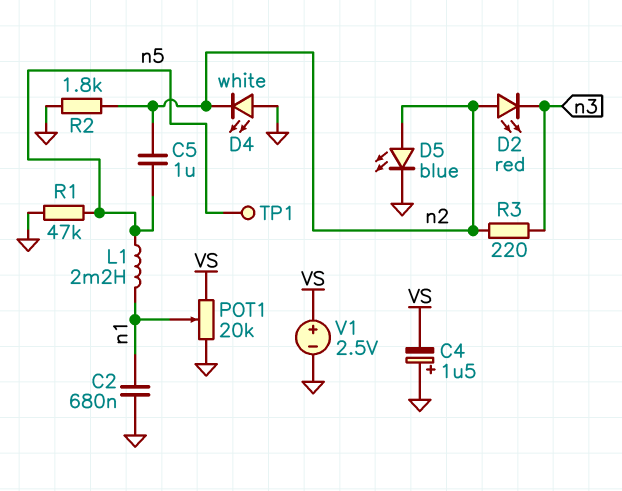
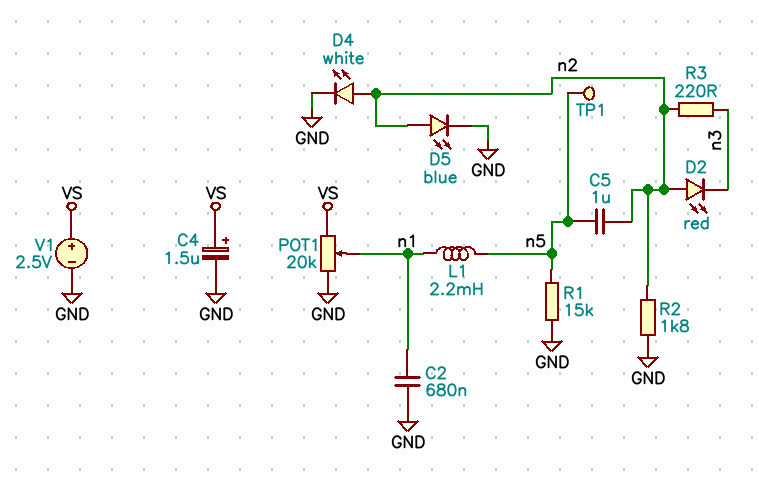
C4: 1.5uF (plus GND, minus VS) -> 1.5uF (plus VS, minus GND)
D4: LED white (A GND, K n2) -> LED white (A n2, K GND)
R1: 47k (GND, n5) -> 15k (GND, n5)

